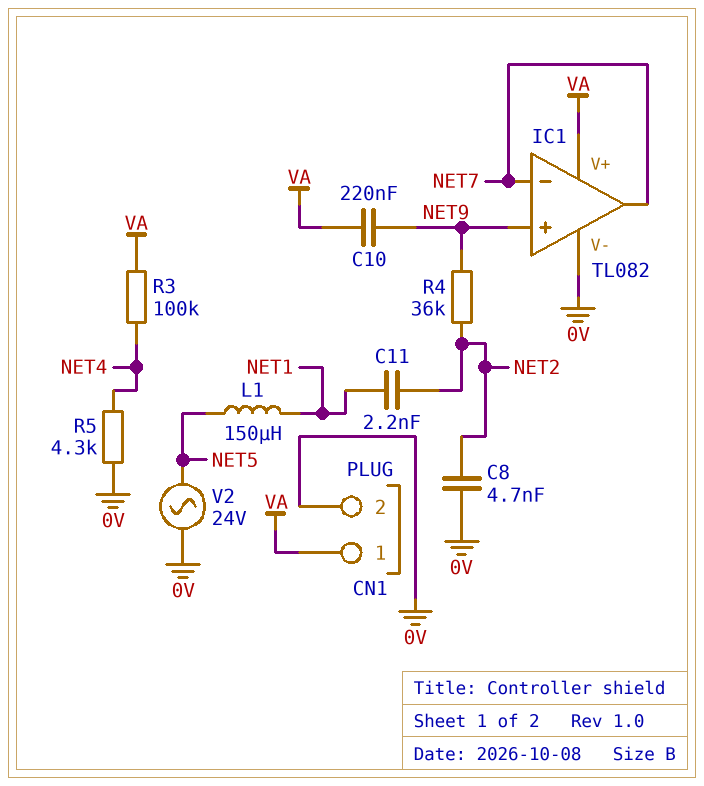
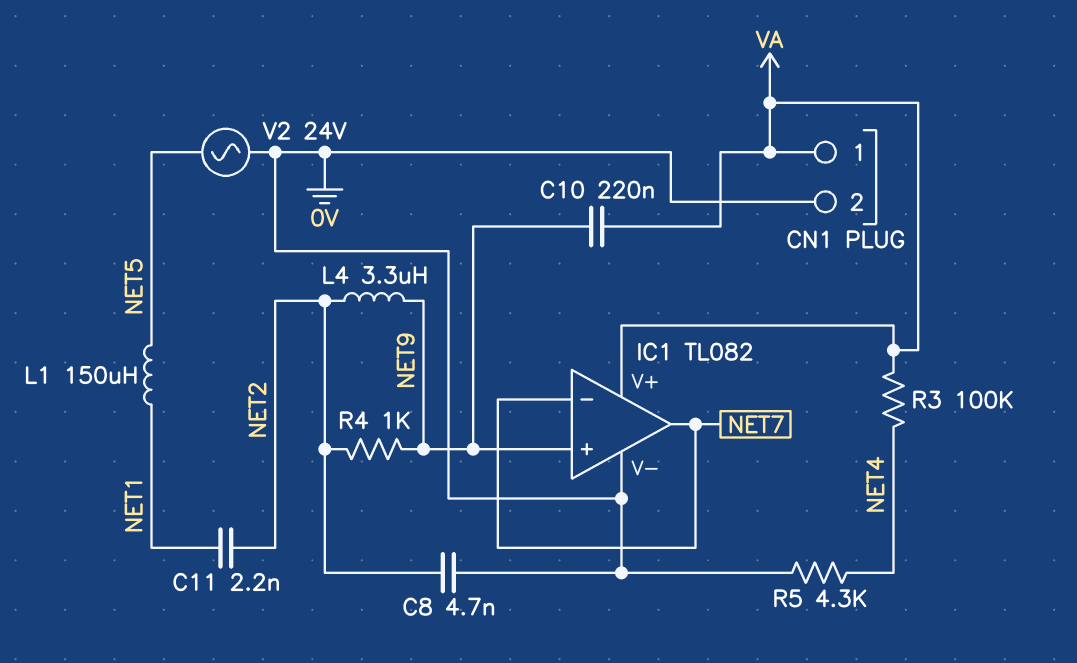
L4: none -> 3.3uH (NET2, NET9)
R4: 36k (NET2, NET9) -> 1k (NET2, NET9)

